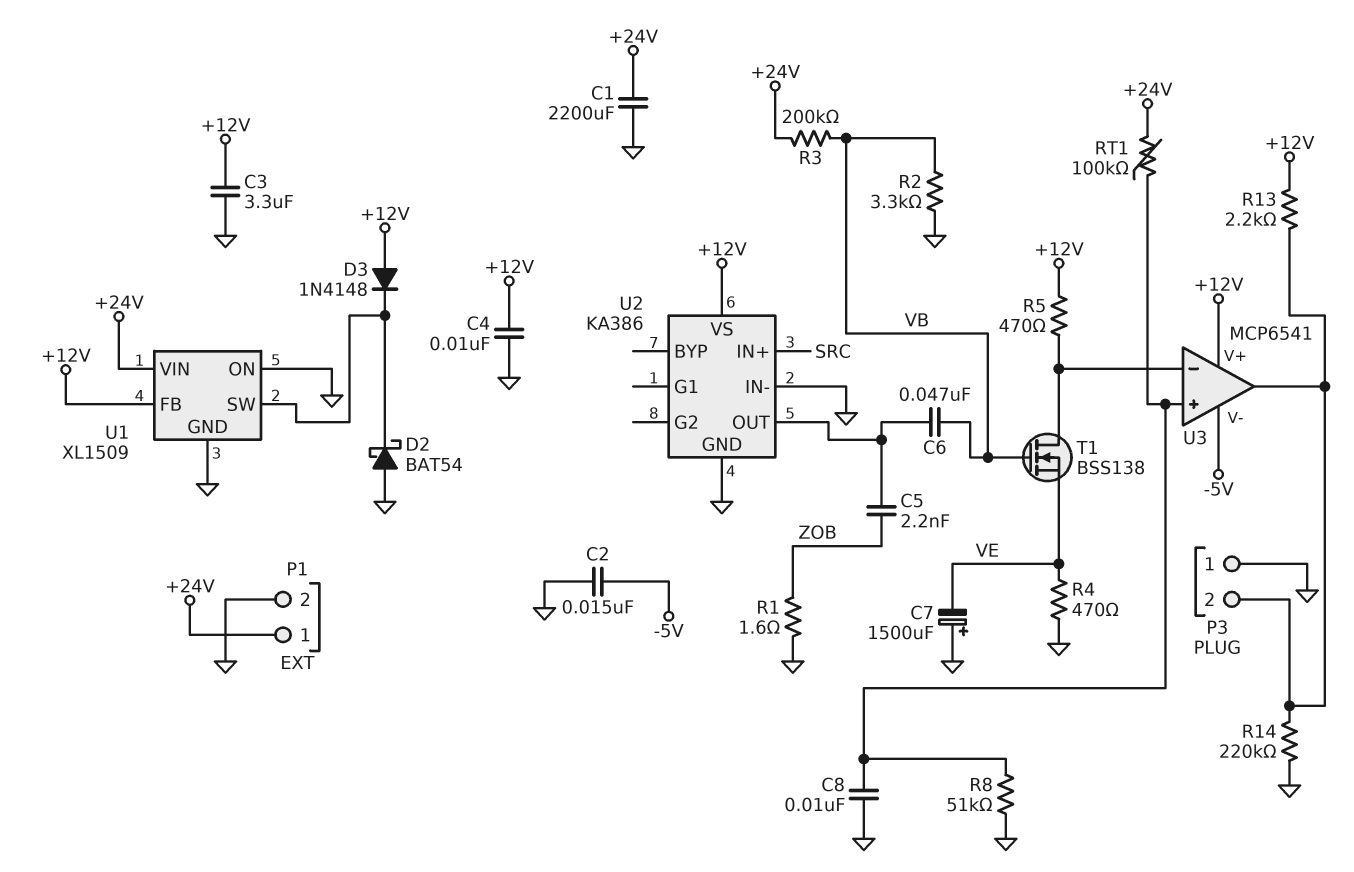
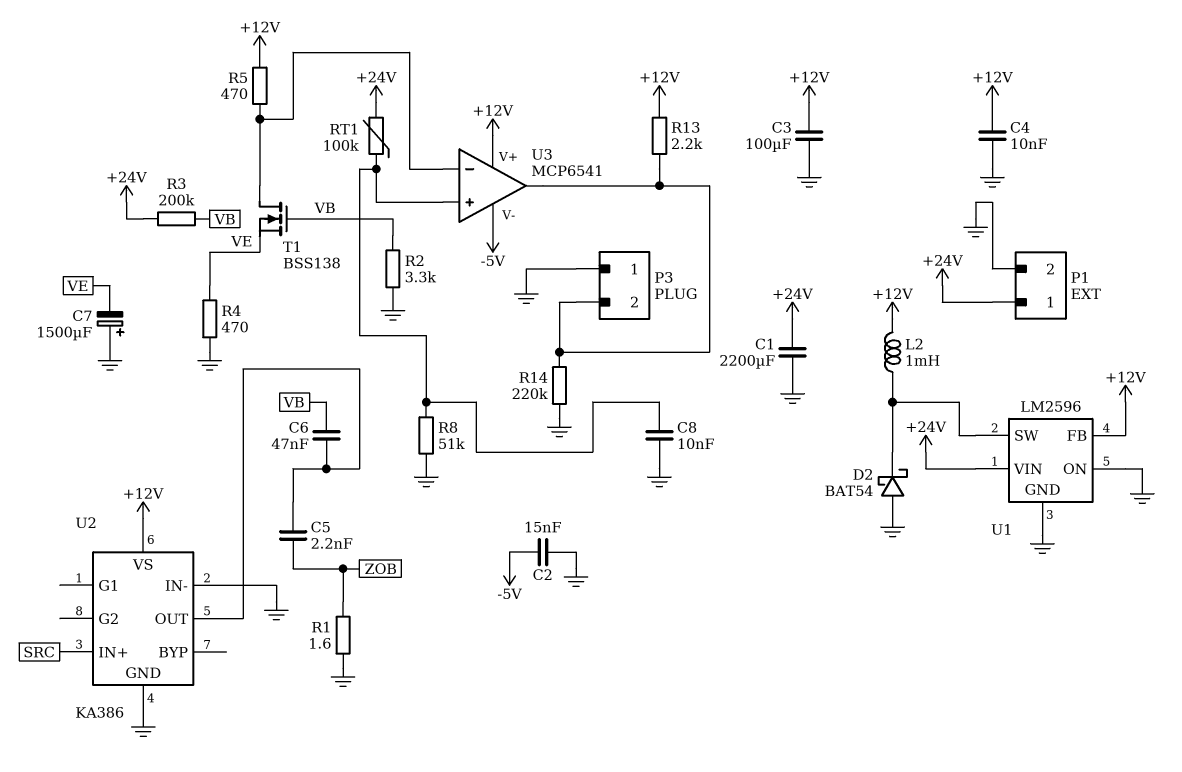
C3: 3.3uF (+12V, GND) -> 100uF (+12V, GND)
D3: diode 1N4148 (A +12V, K U1/SW) -> none
L2: none -> 1mH (+12V, U1/SW)
U1: XL1509 -> LM2596

